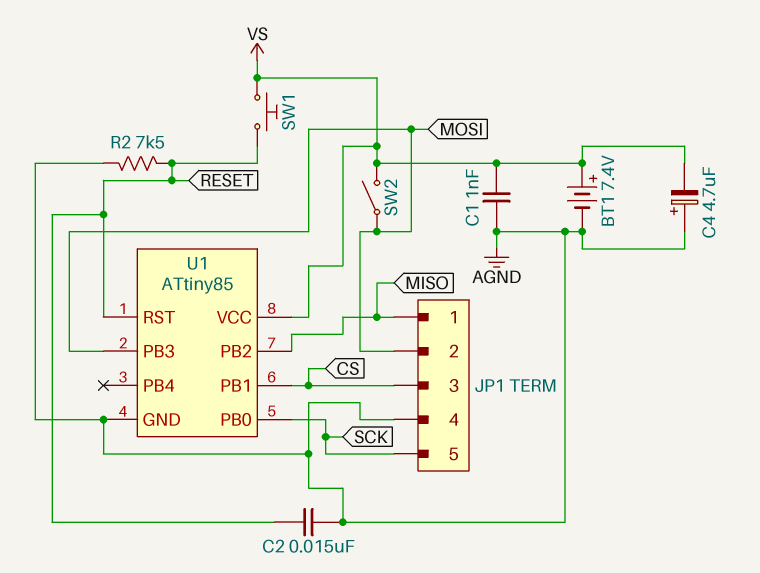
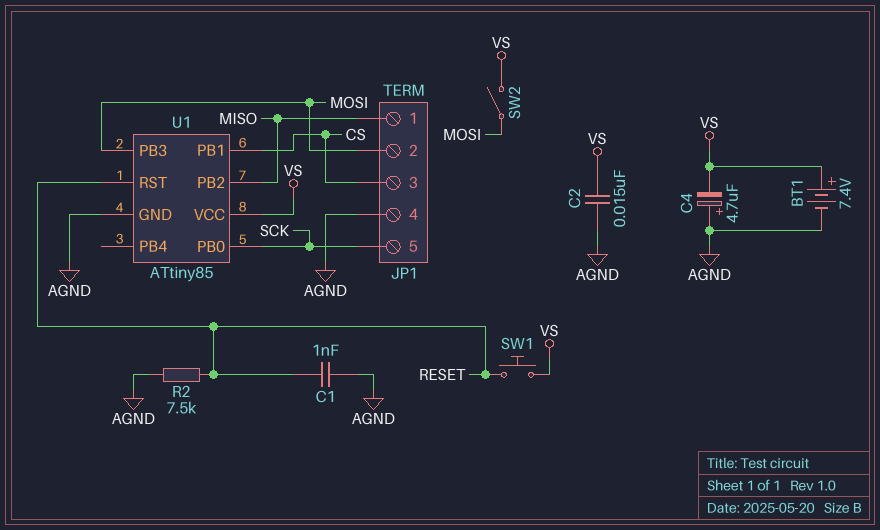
C1: 1nF (AGND, VS) -> 1nF (AGND, RESET)
C2: 15nF (AGND, RESET) -> 15nF (AGND, VS)

